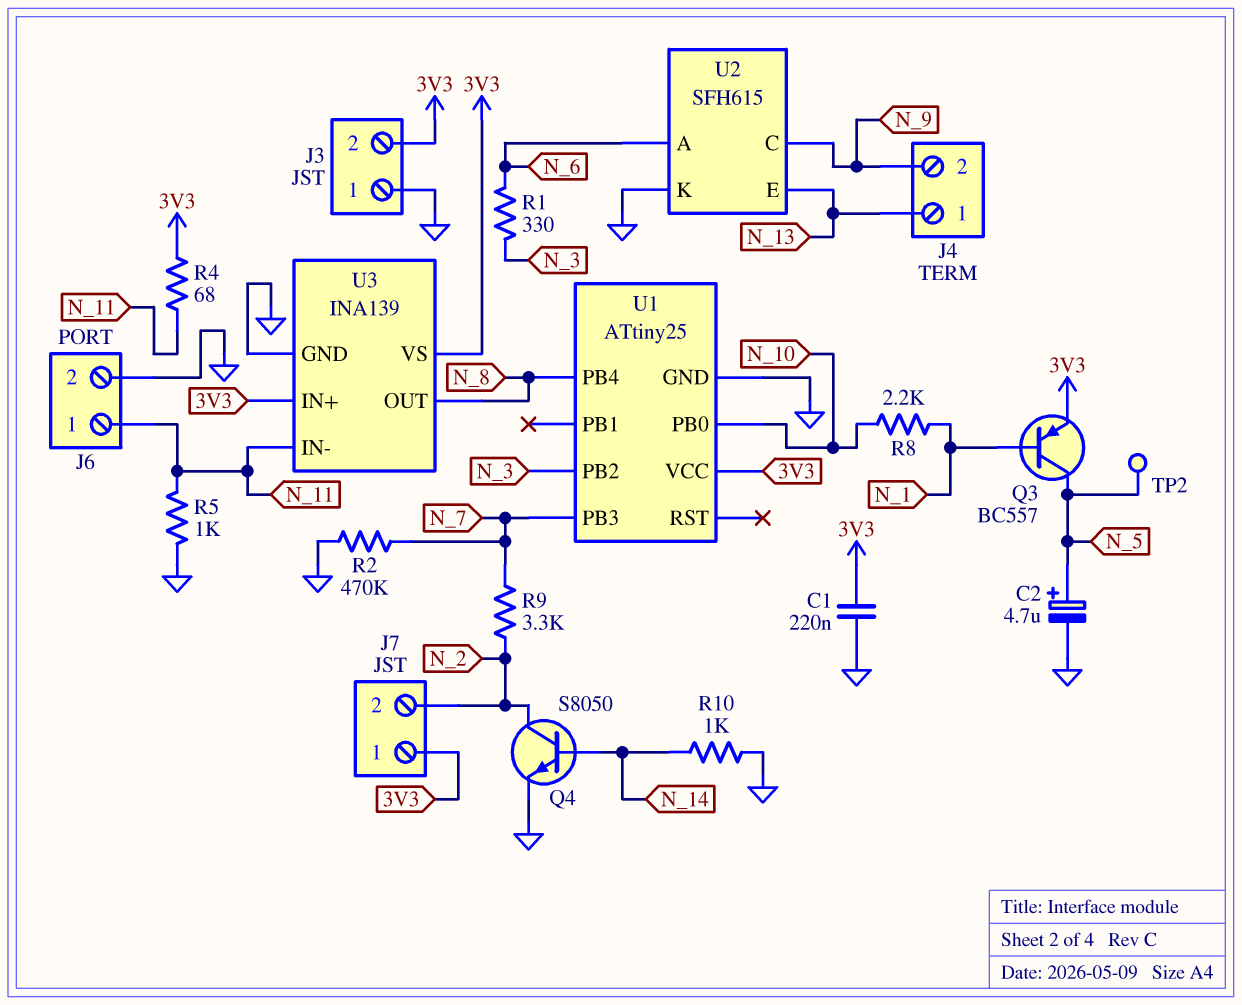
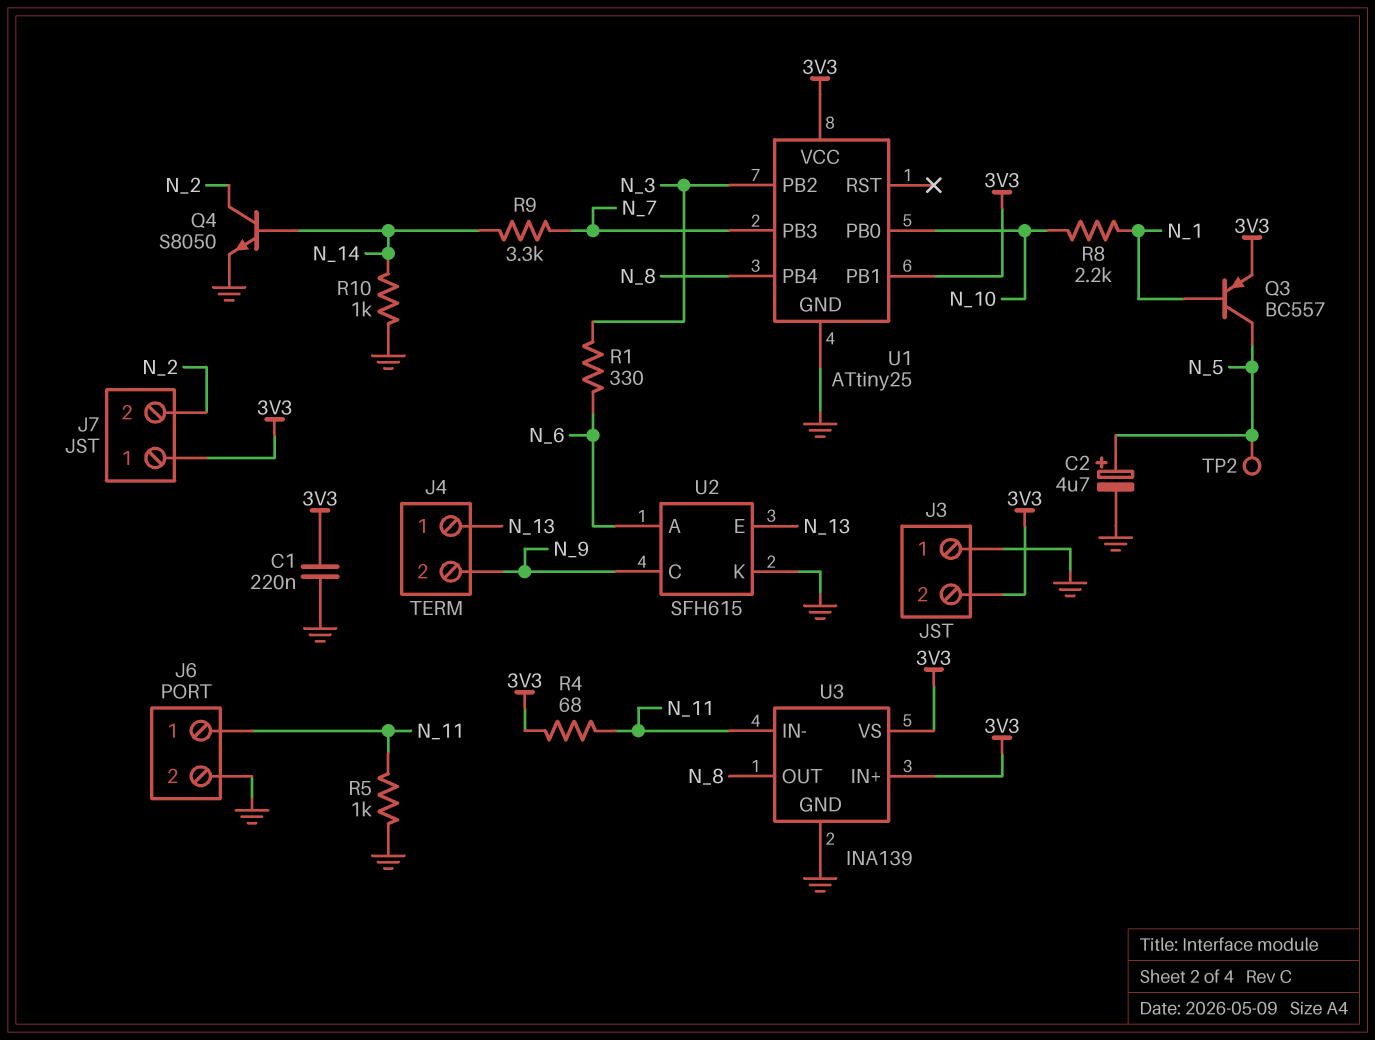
R2: 470k (GND, N_7) -> none
R9: 3.3k (N_2, N_7) -> 3.3k (N_7, N_14)
U1 pin PB1: none -> 3V3

